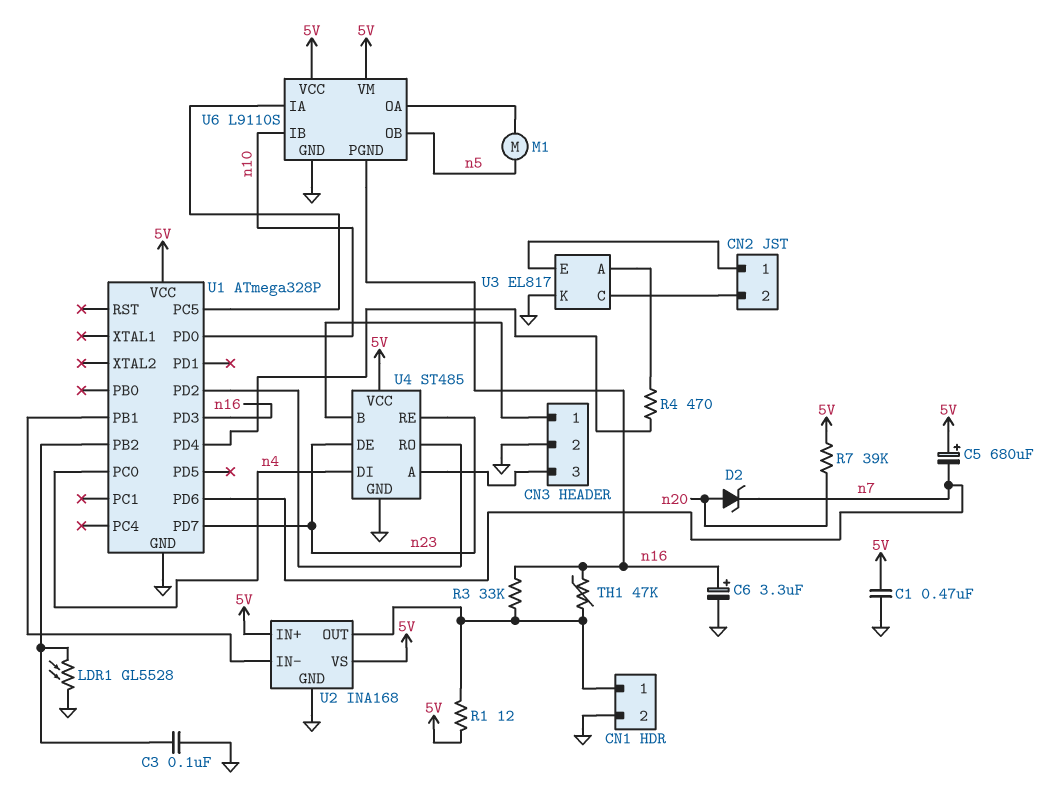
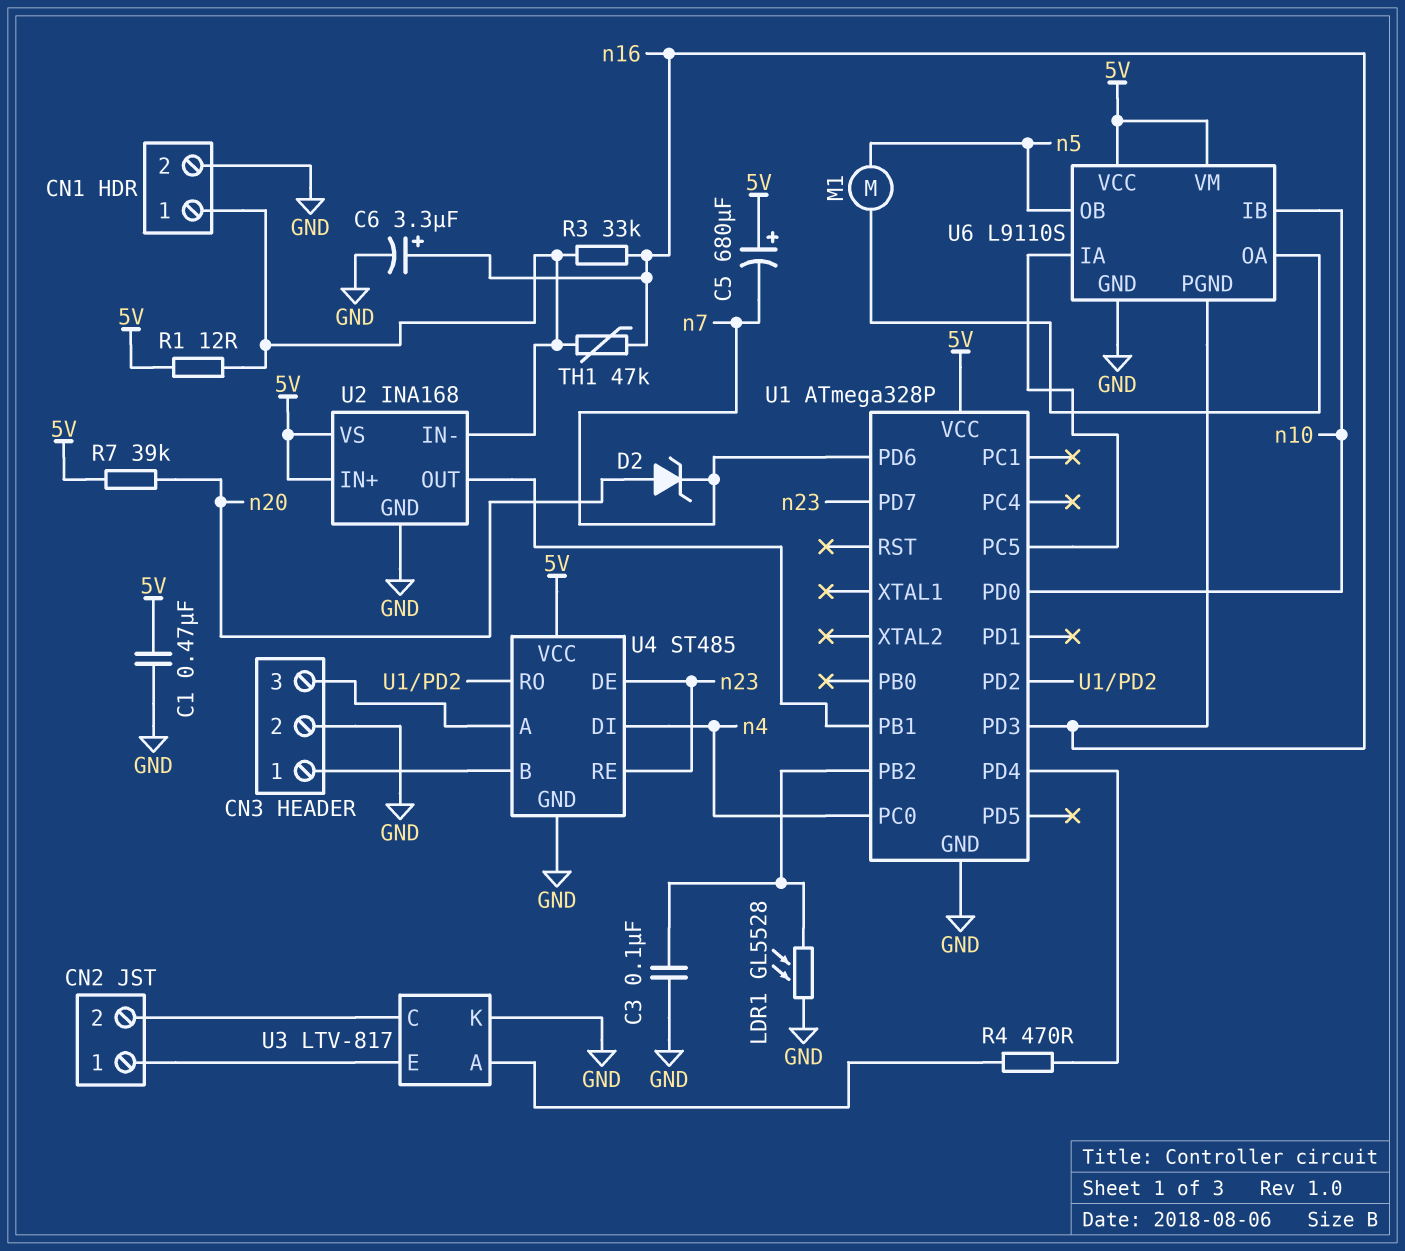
U2 pin IN-: U1/PB1 -> CN1/1
U2 pin OUT: CN1/1 -> U1/PB1
U3: EL817 -> LTV-817

